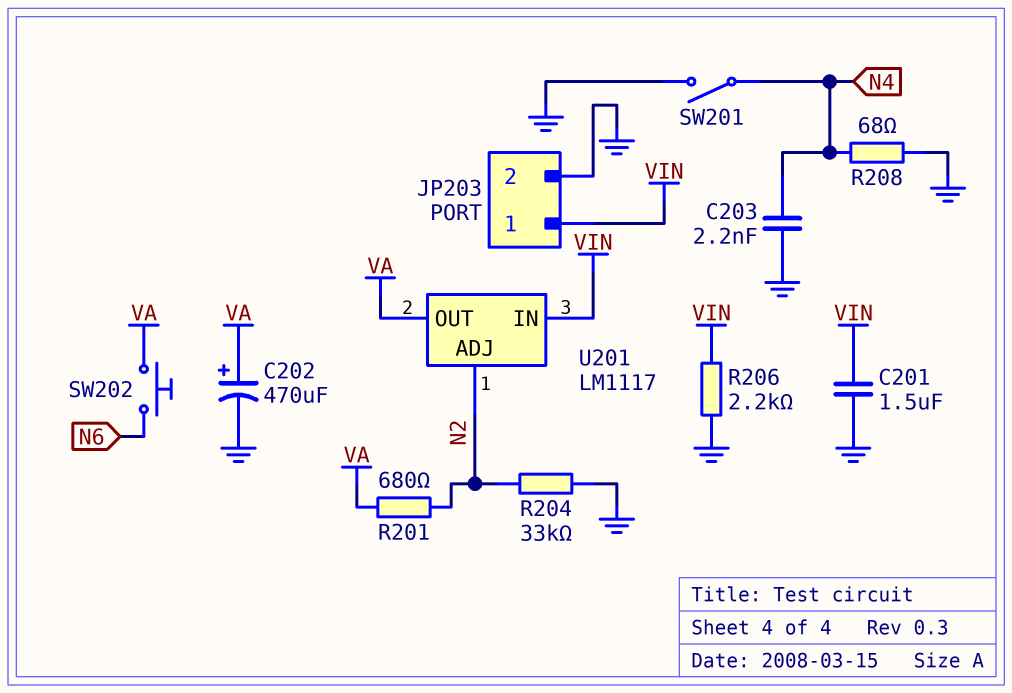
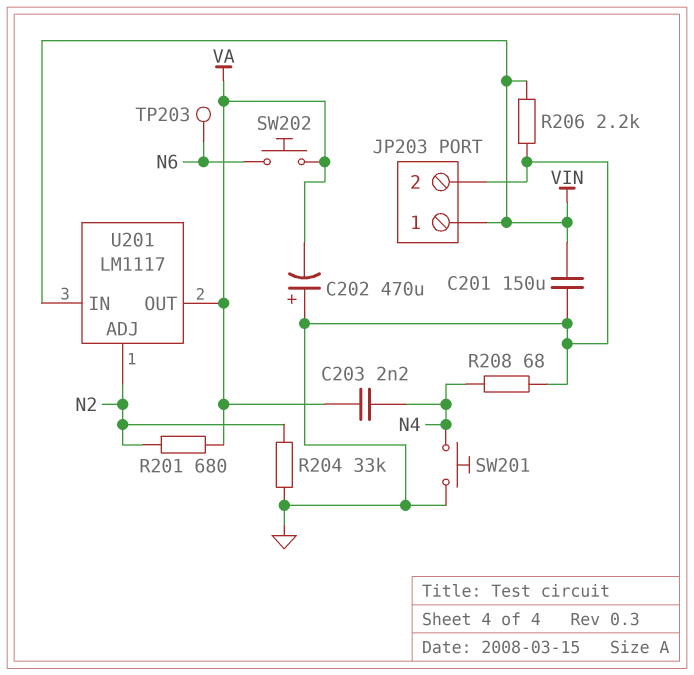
C201: 1.5uF (GND, VIN) -> 150uF (GND, VIN)
C202: 470uF (plus VA, minus GND) -> 470uF (plus GND, minus VA)
C203: 2.2nF (GND, N4) -> 2.2nF (N4, VA)
SW201: switch (GND, N4) -> button (GND, N4)
TP203: none -> test point (N6)

